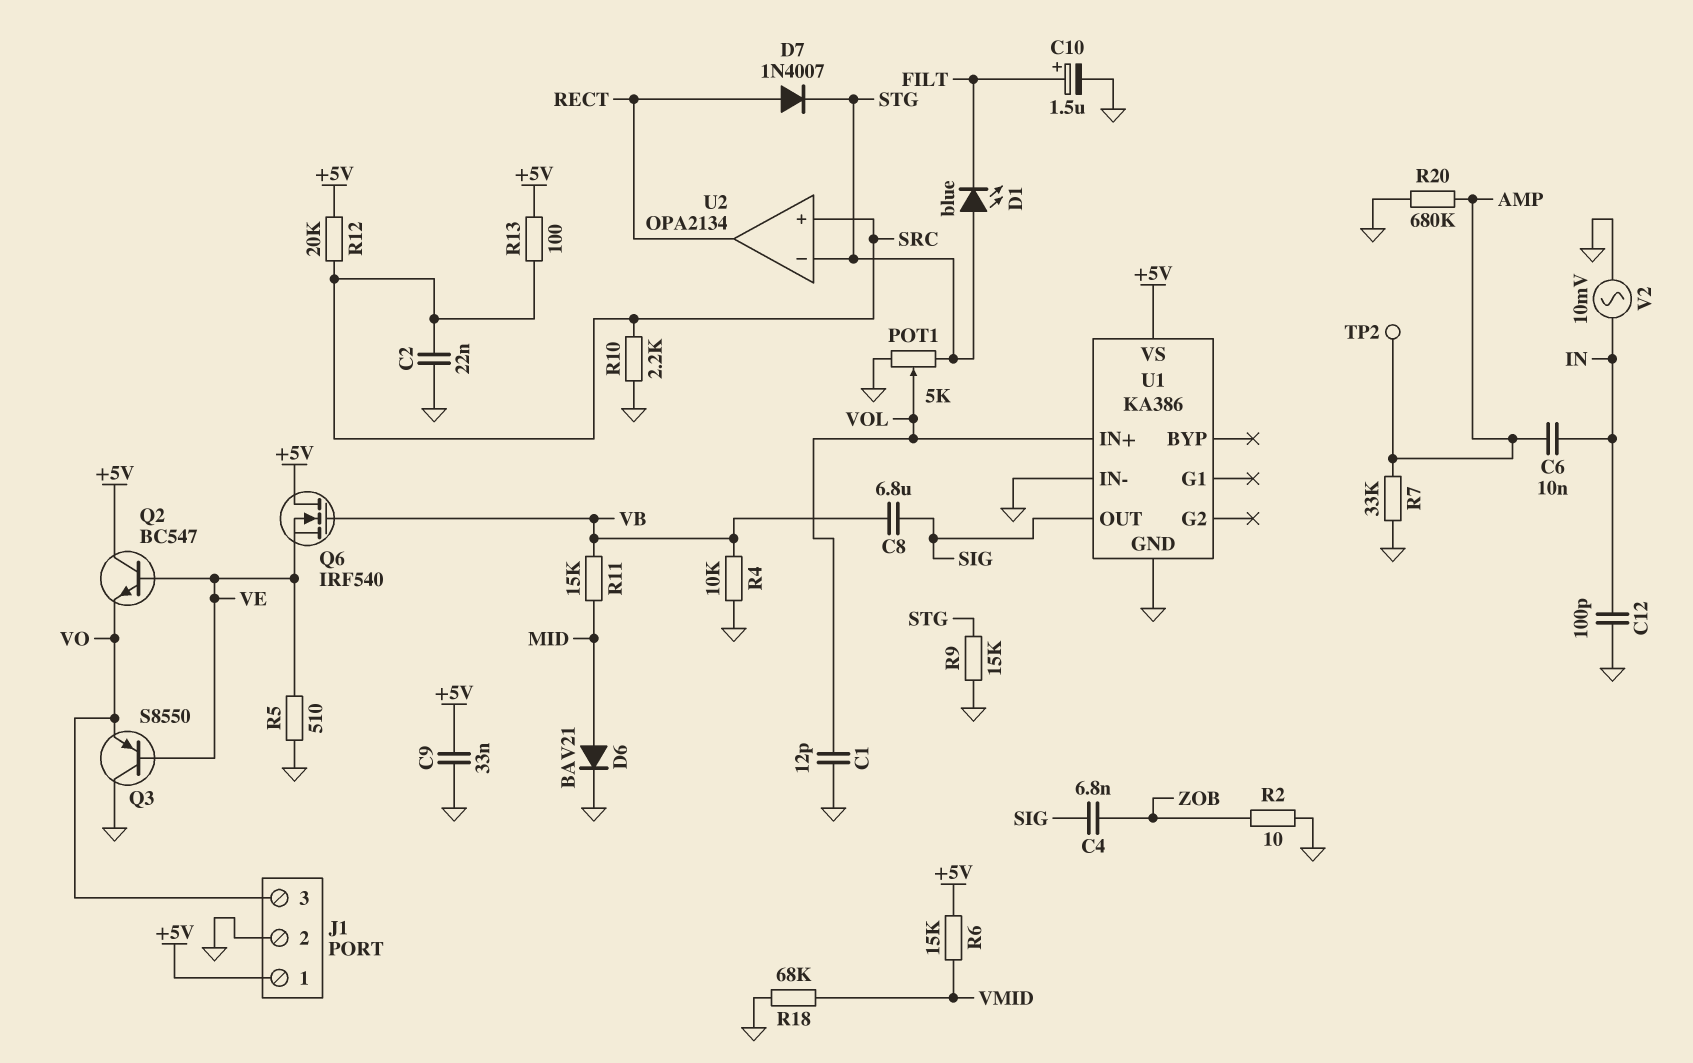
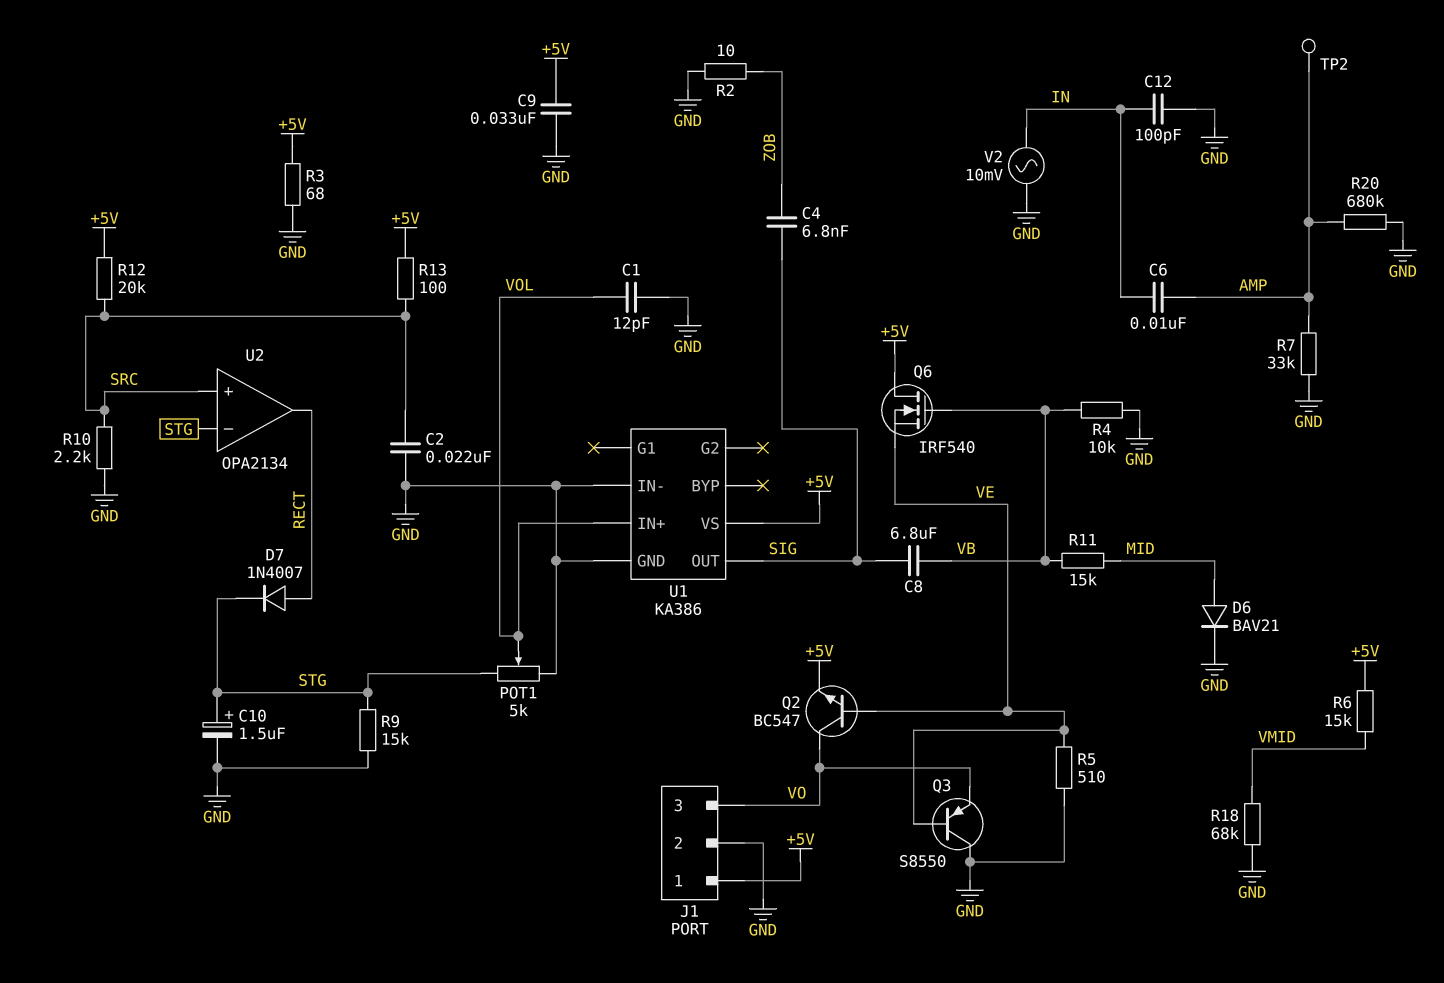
C10: 1.5uF (plus FILT, minus GND) -> 1.5uF (plus STG, minus GND)
D1: LED blue (A STG, K FILT) -> none
Q2: NPN BC547 (B VE, C +5V, E VO) -> NPN BC547 (B VE, C VO, E +5V)
R3: none -> 68 (+5V, GND)

